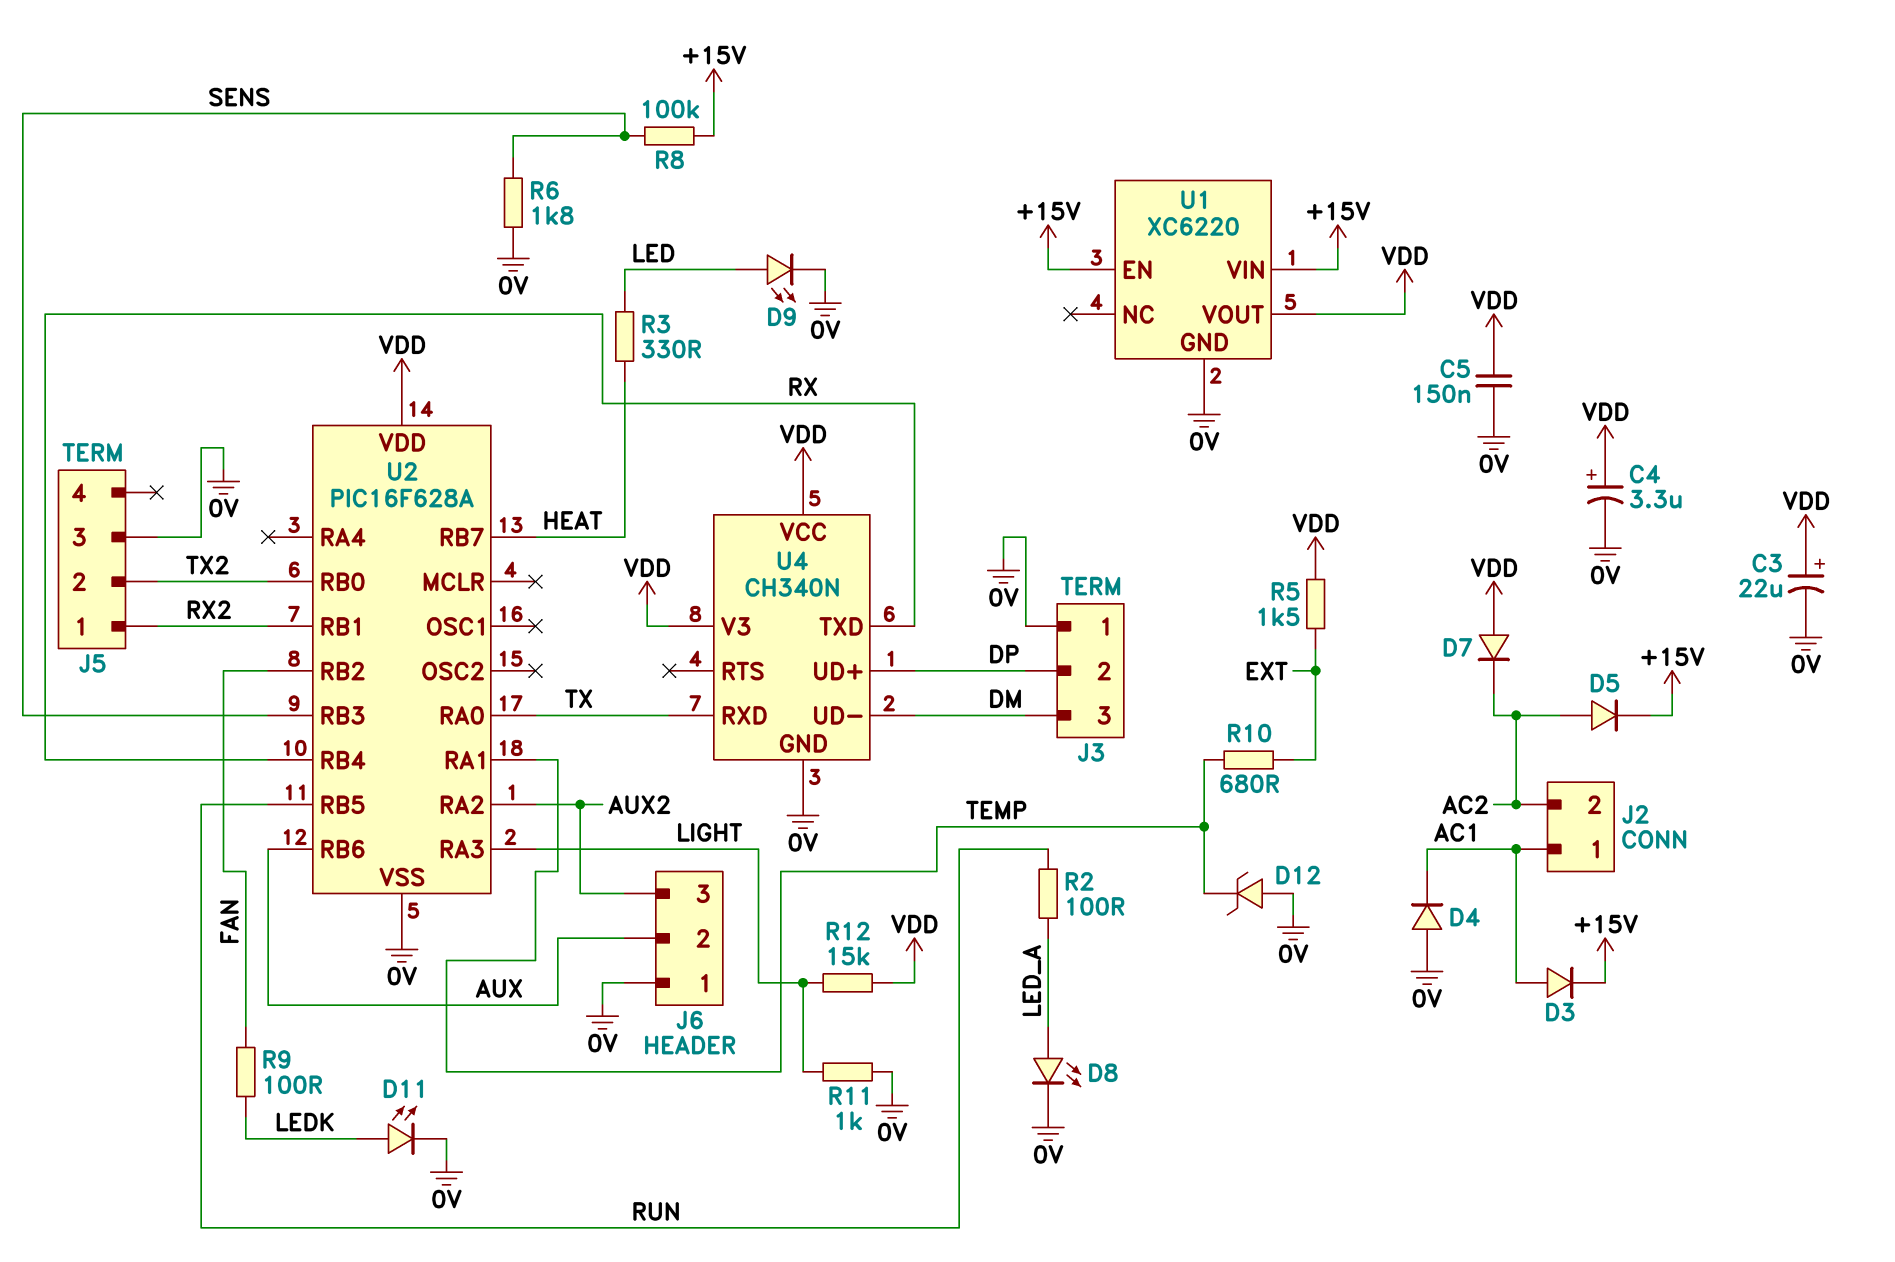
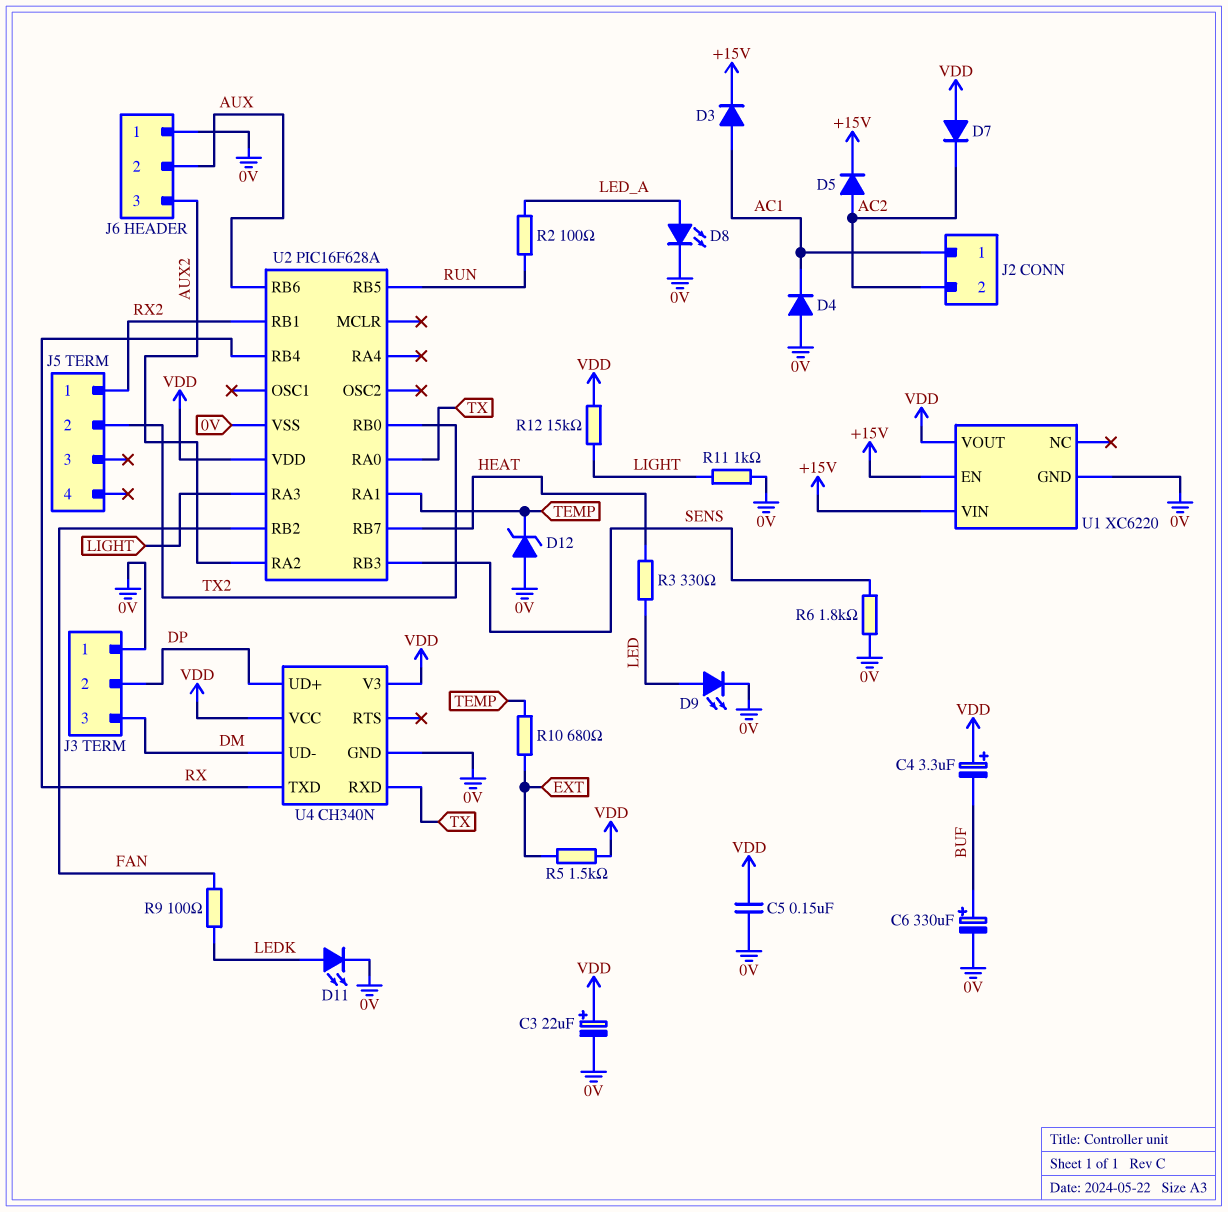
C4: 3.3uF (plus VDD, minus 0V) -> 3.3uF (plus VDD, minus BUF)
C6: none -> 330uF (plus BUF, minus 0V)
J5 pin 3: 0V -> none
R8: 100k (+15V, SENS) -> none

